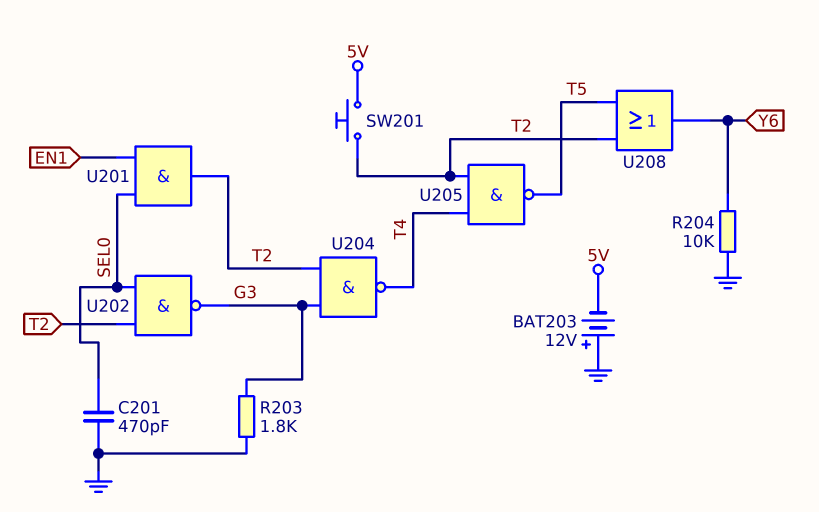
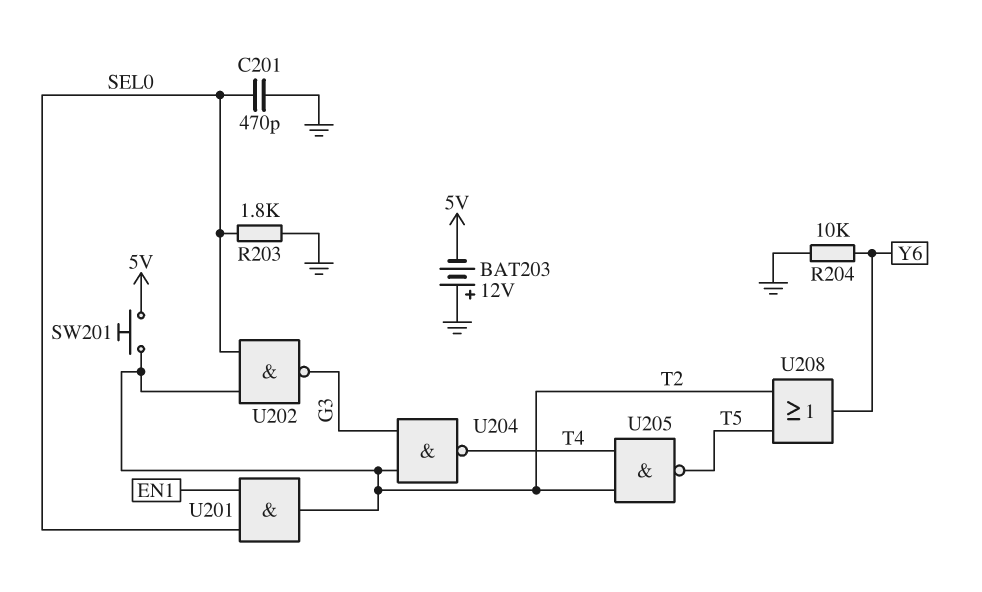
R203: 1.8k (G3, GND) -> 1.8k (GND, SEL0)

